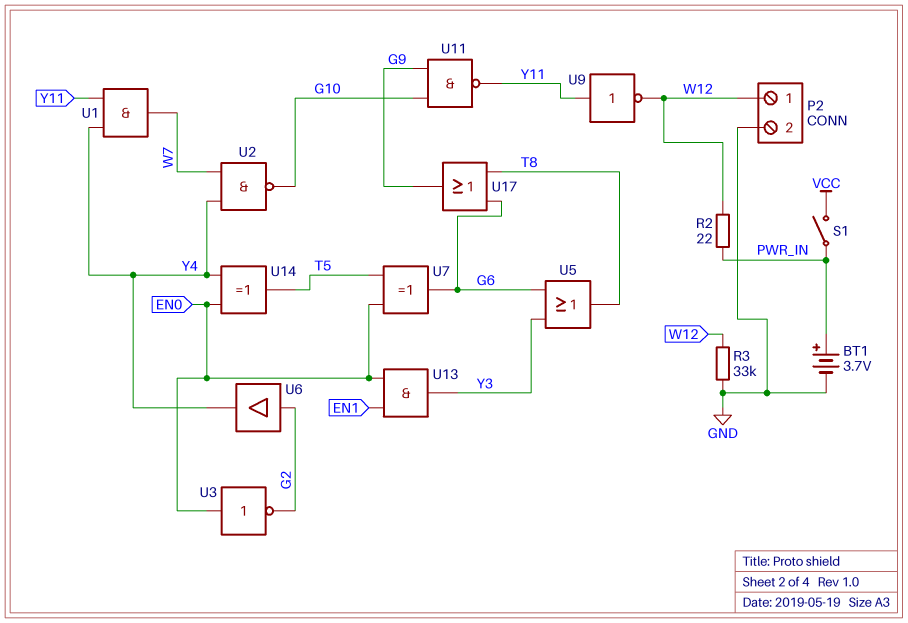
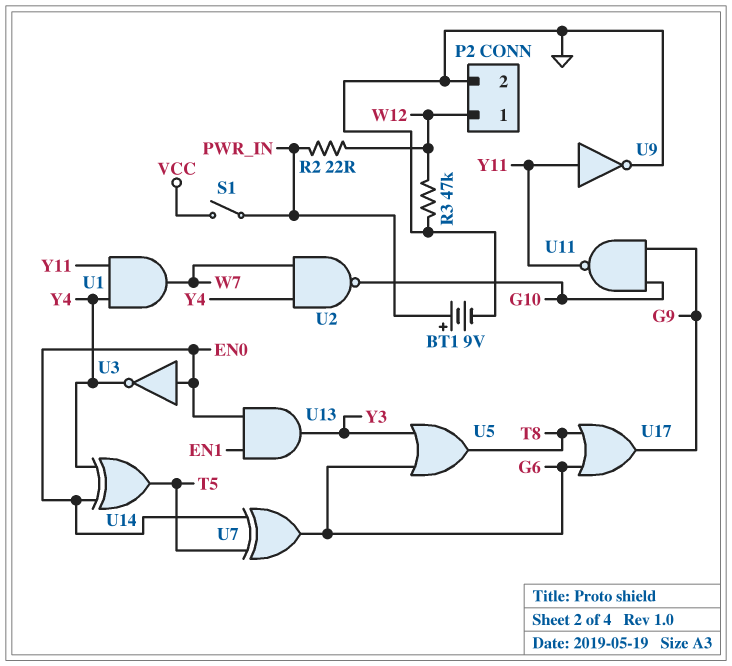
BT1: 3.7V (plus PWR_IN, minus GND) -> 9V (plus PWR_IN, minus GND)
R3: 33k (GND, W12) -> 47k (GND, W12)
U3: NOT (in EN0, out G2) -> NOT (in EN0, out Y4)
U6: buffer (in G2, out Y4) -> none
U9: NOT (in Y11, out W12) -> NOT (in Y11, out GND)

